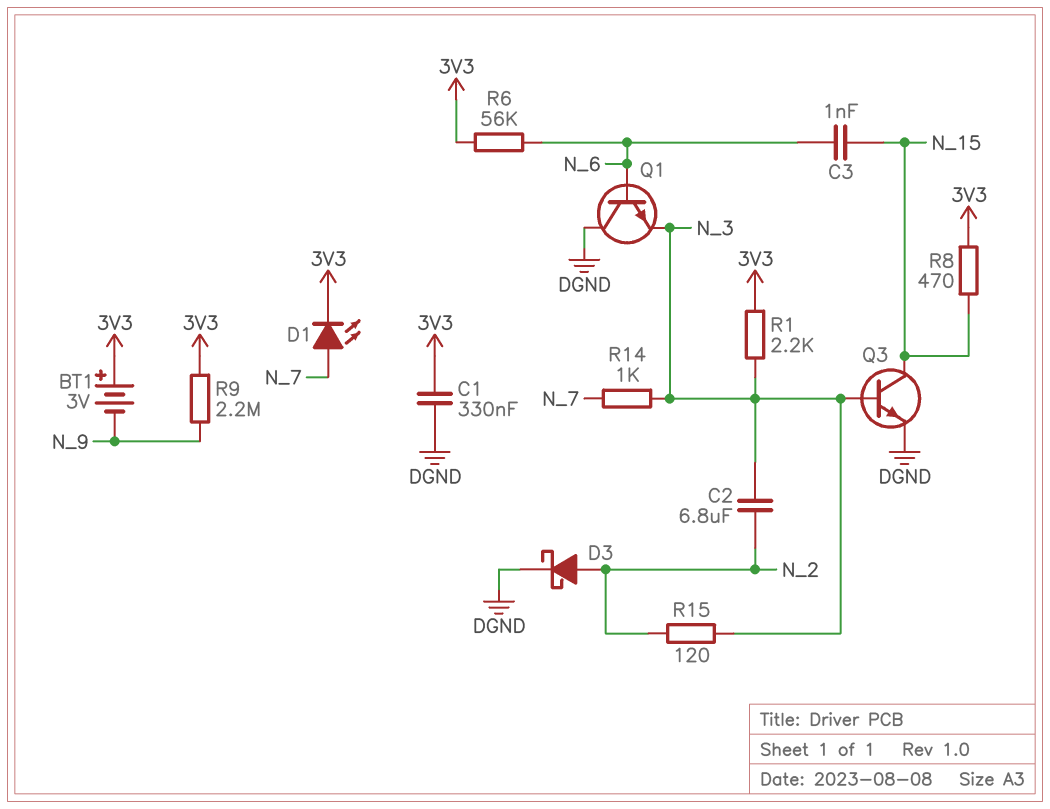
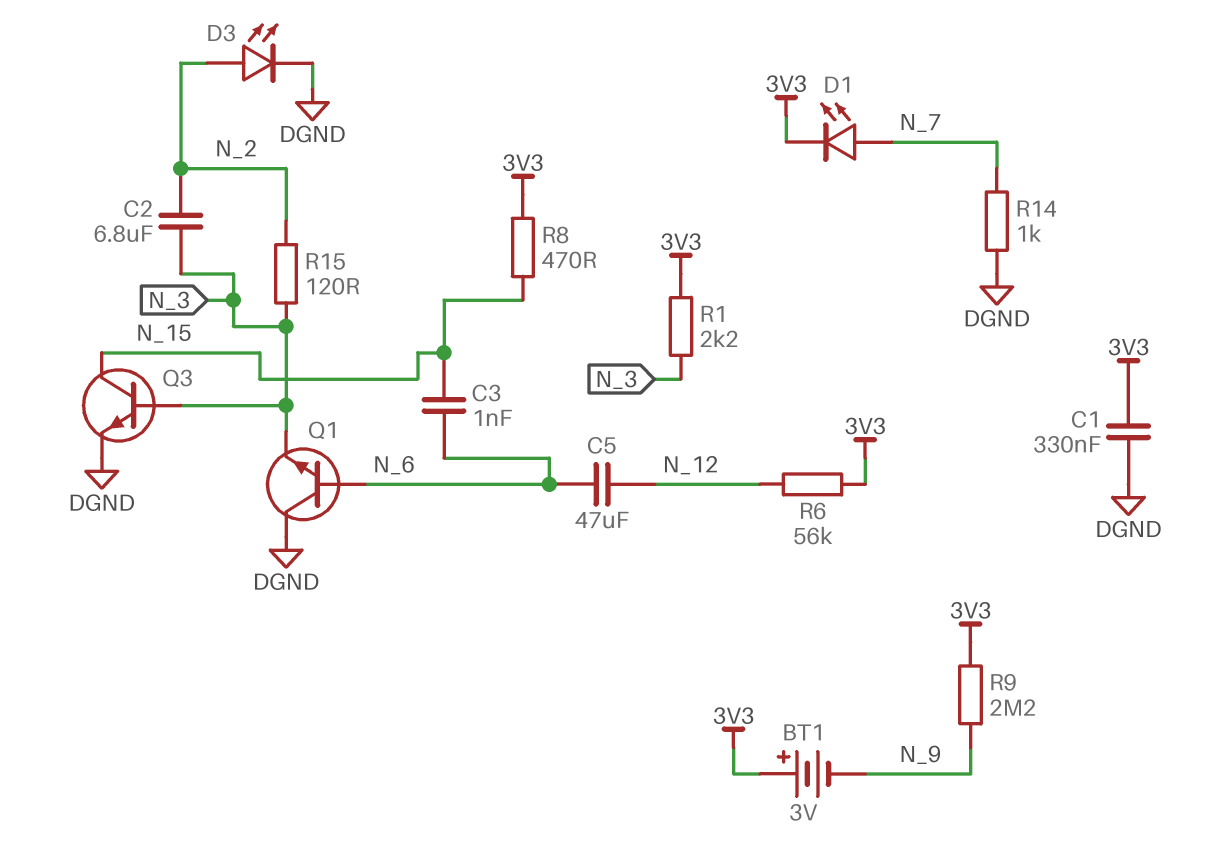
C5: none -> 47uF (N_6, N_12)
D3: schottky (A N_2, K DGND) -> LED (A N_2, K DGND)
R6: 56k (3V3, N_6) -> 56k (3V3, N_12)
R14: 1k (N_3, N_7) -> 1k (DGND, N_7)

